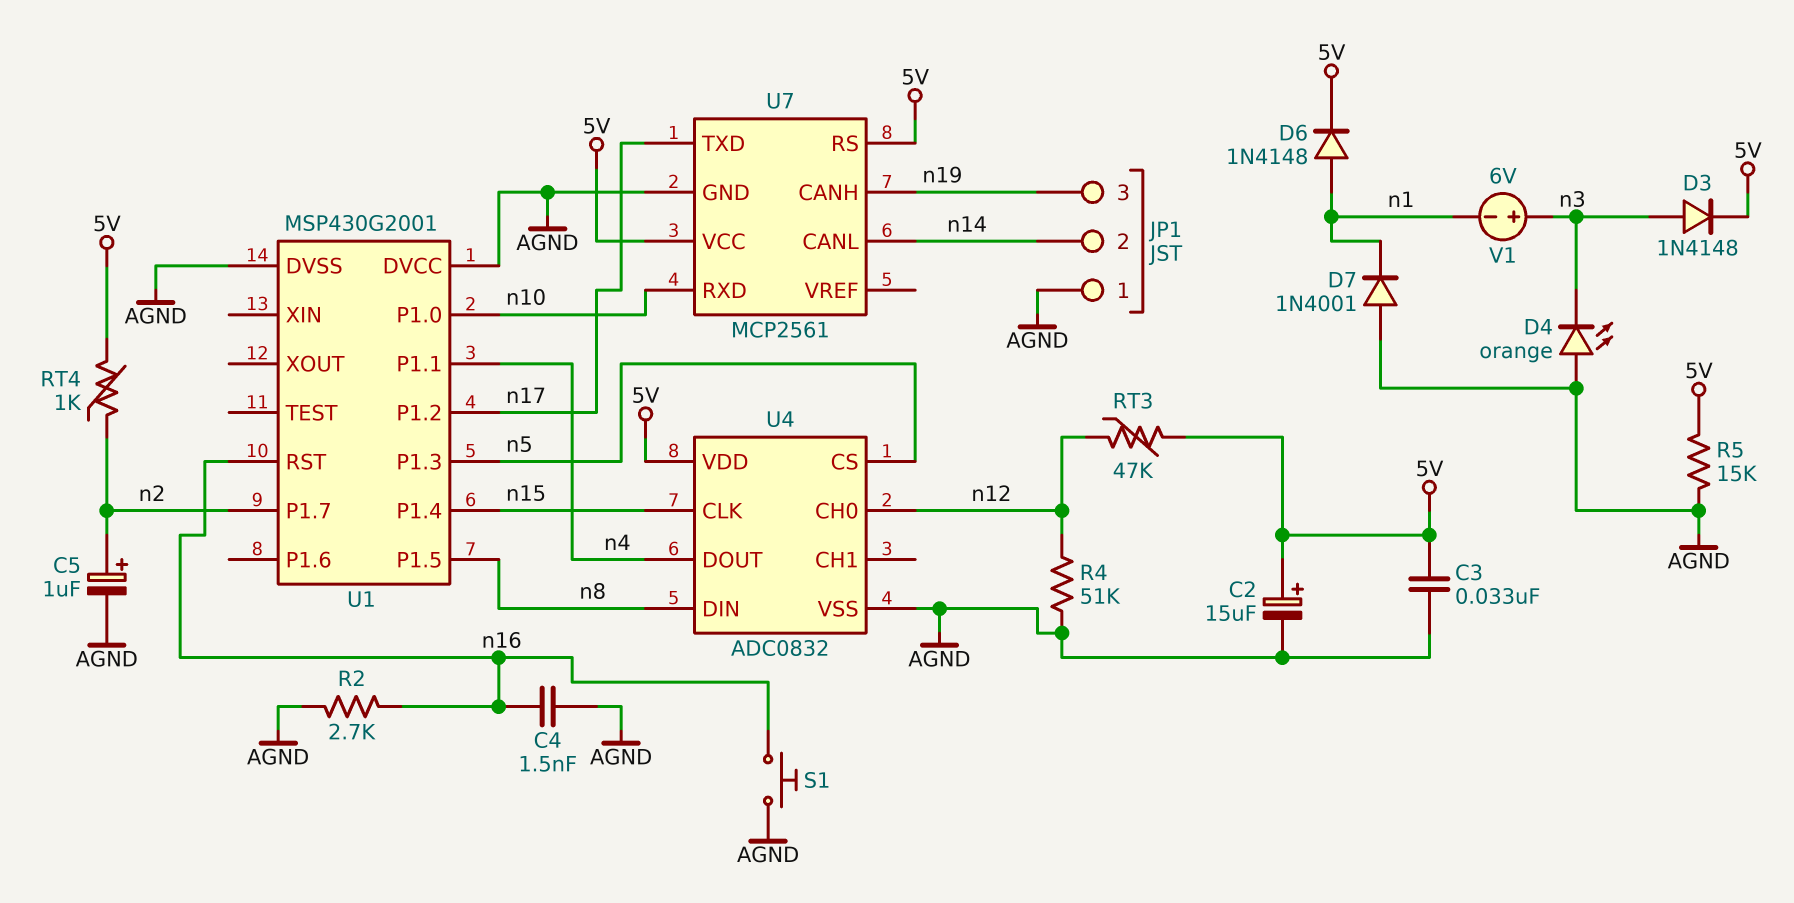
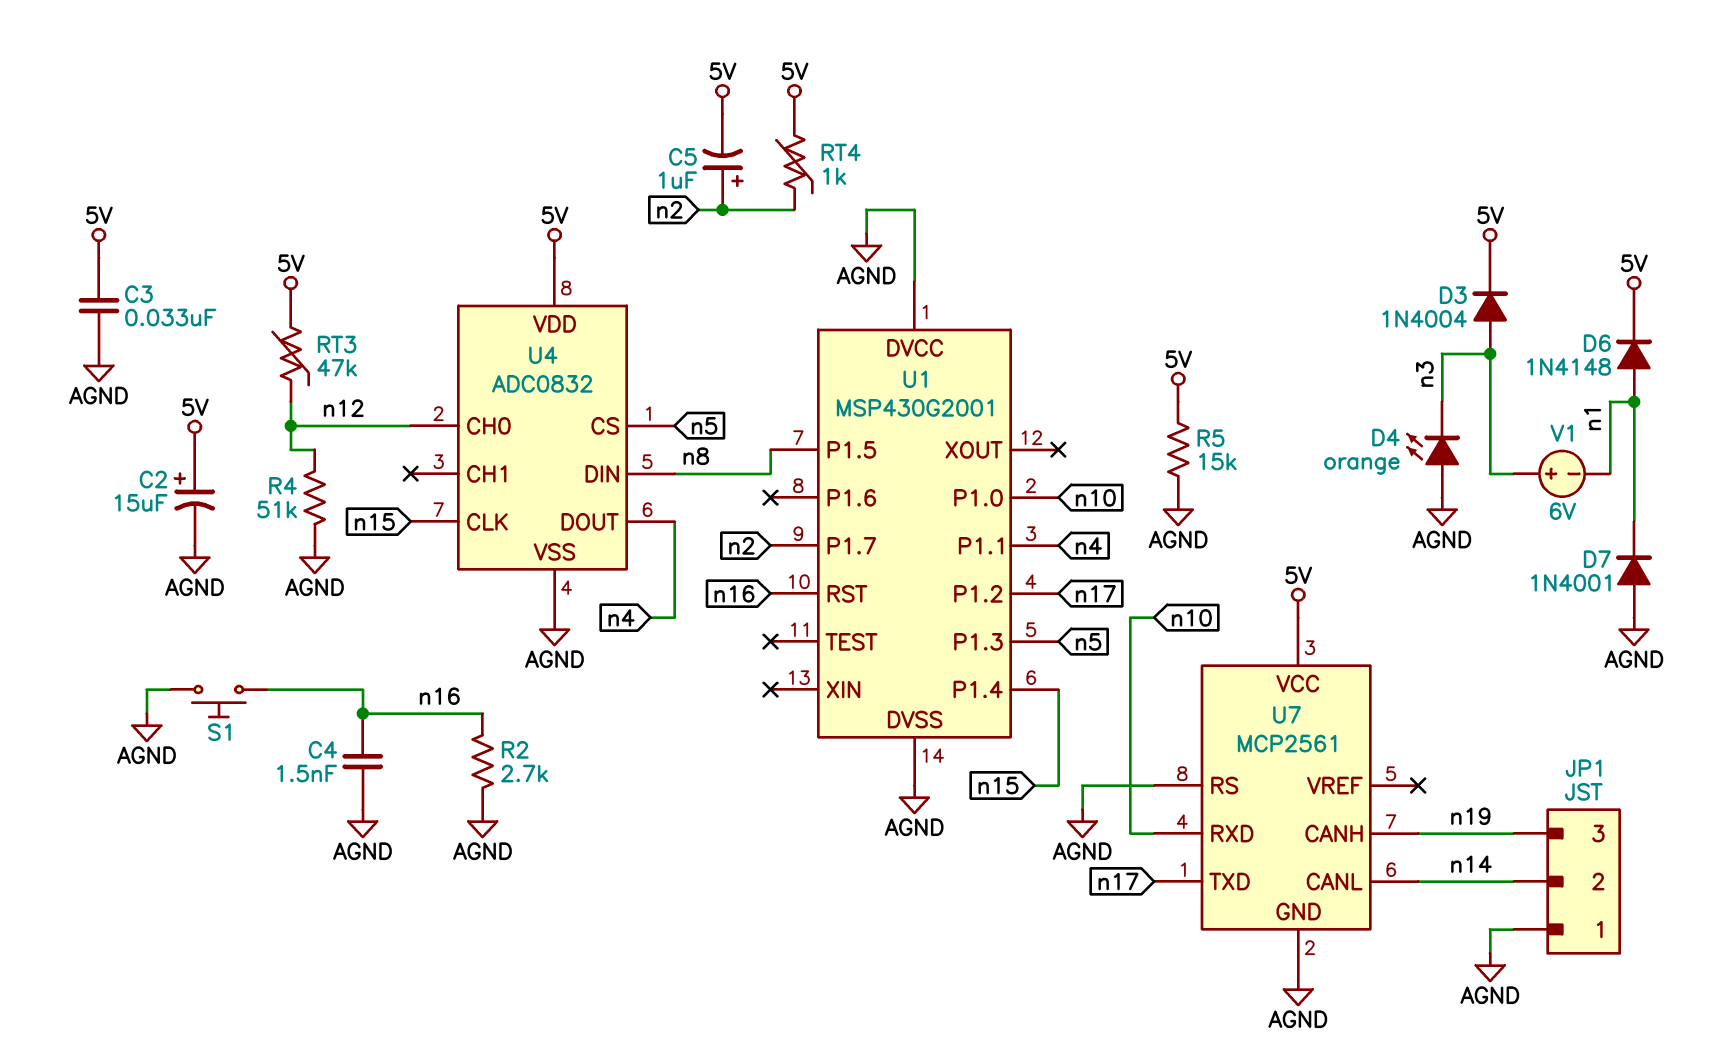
C5: 1uF (plus n2, minus AGND) -> 1uF (plus n2, minus 5V)
D3: diode 1N4148 (A n3, K 5V) -> diode 1N4004 (A n3, K 5V)
U7 pin RS: 5V -> AGND

